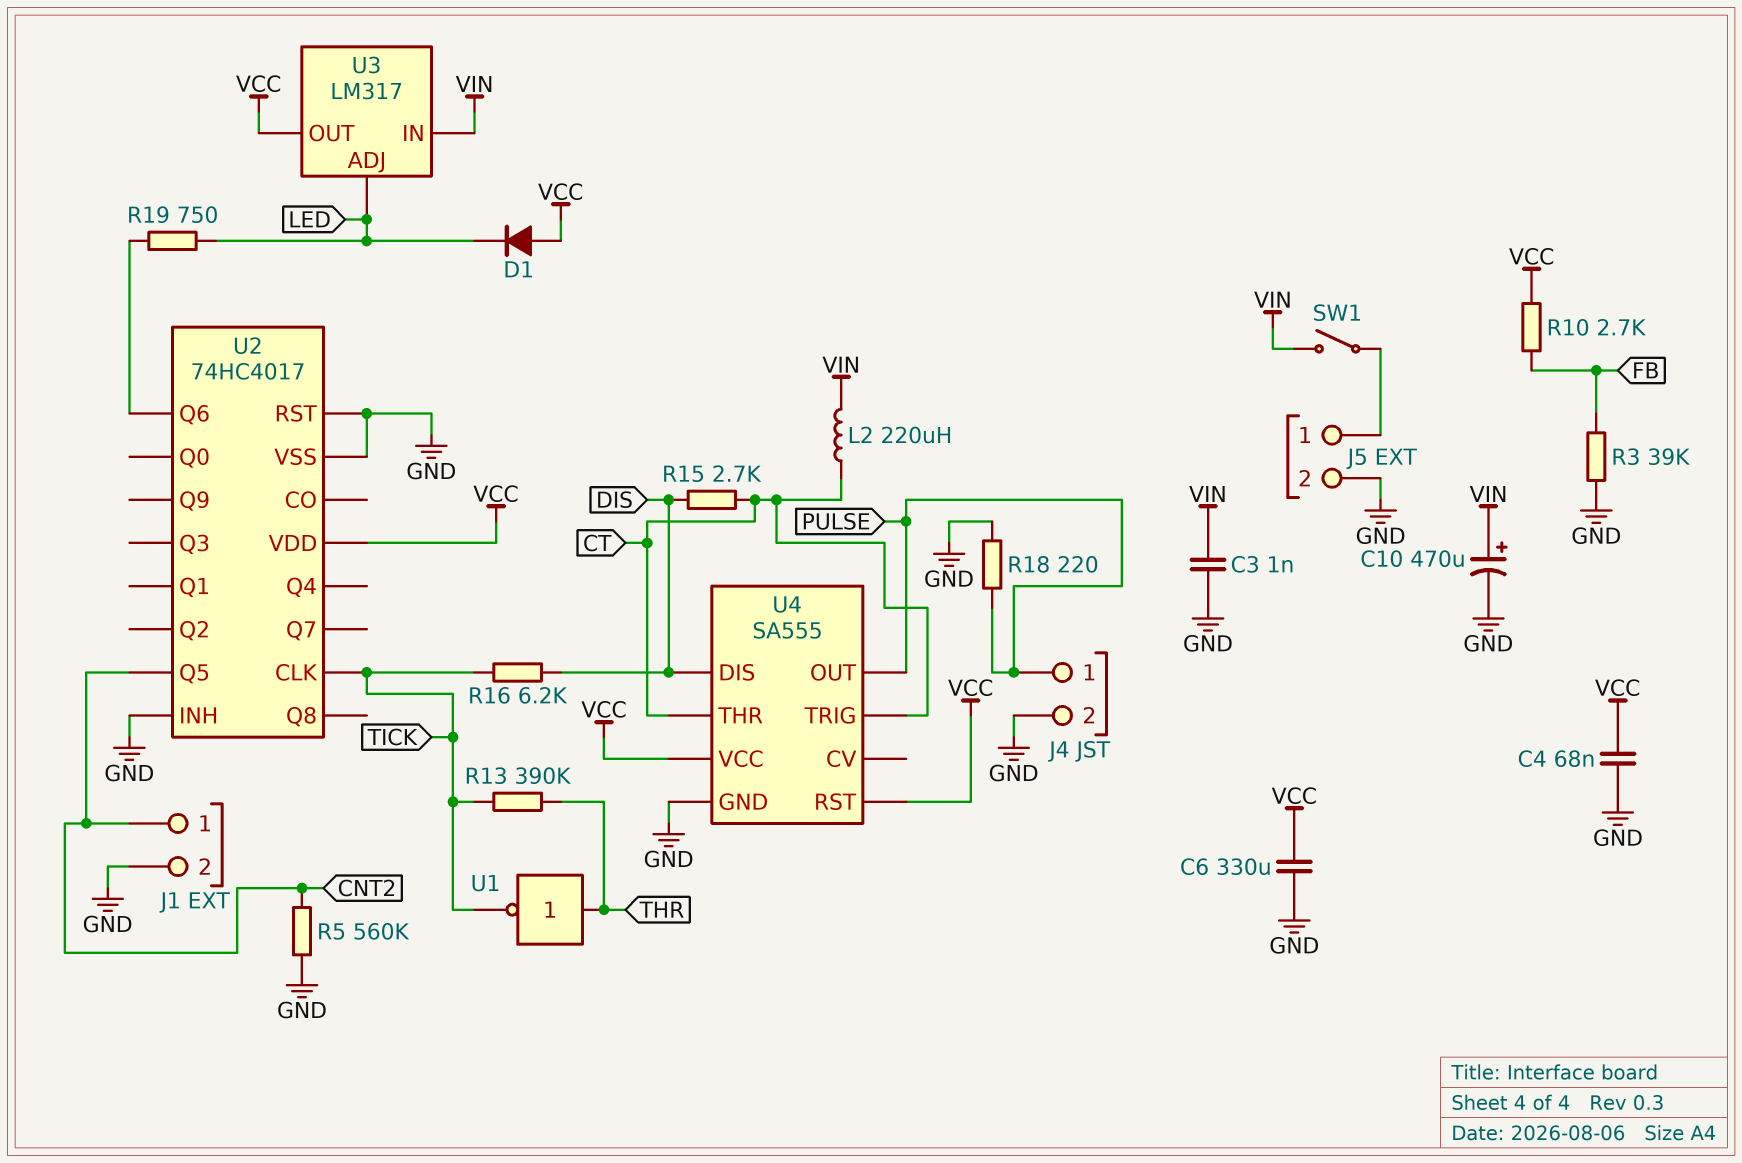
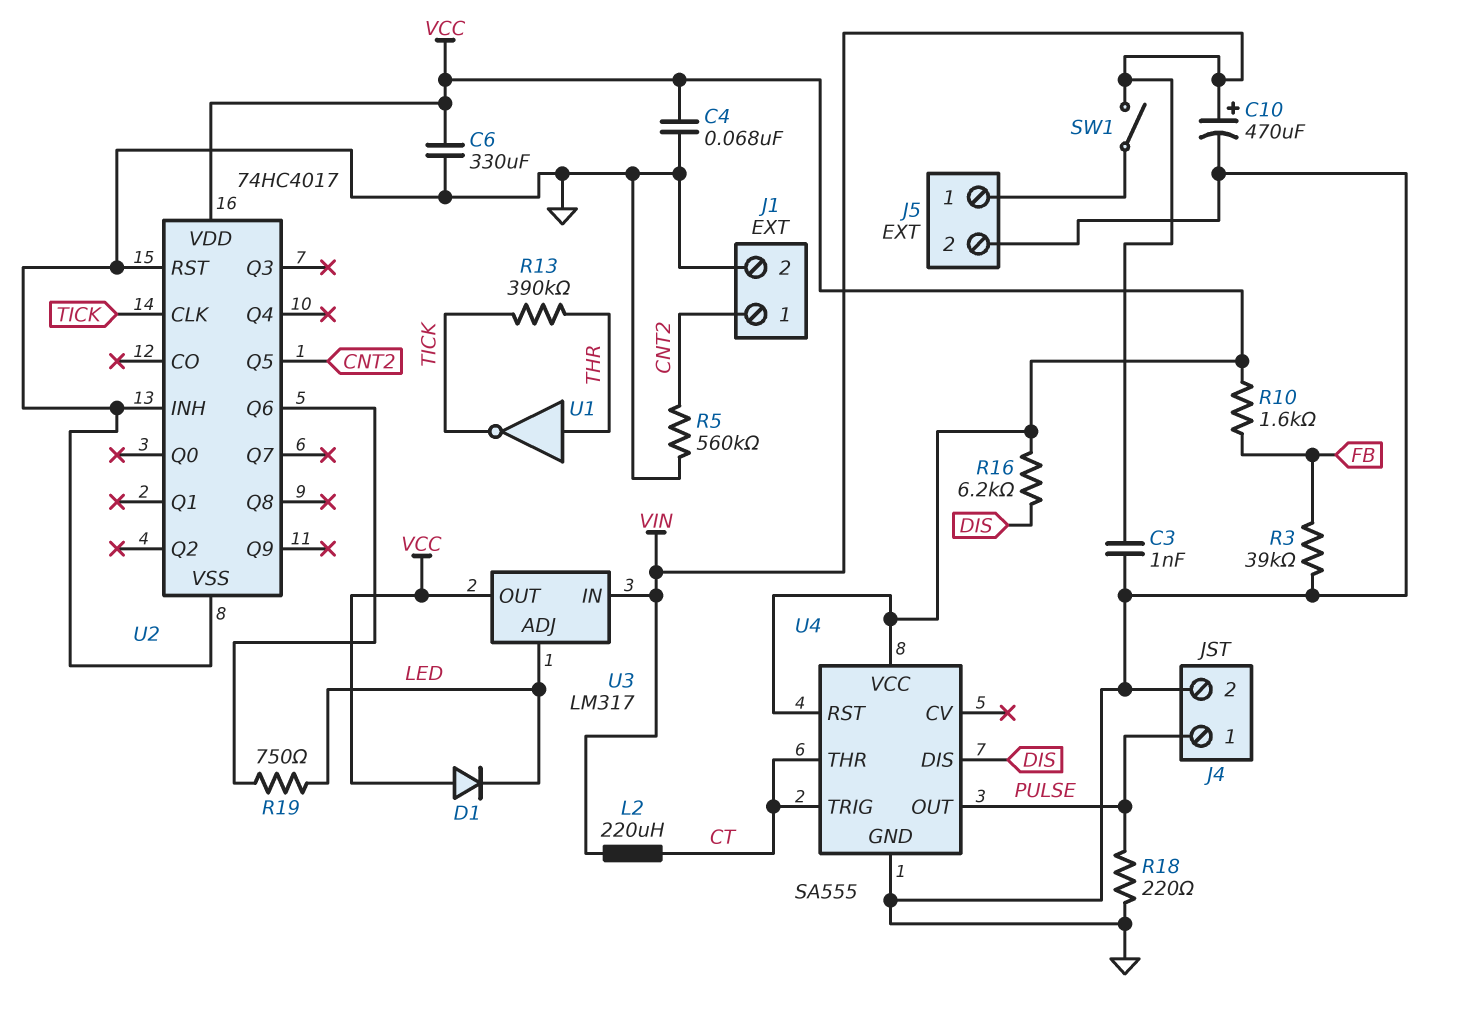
R10: 2.7k (FB, VCC) -> 1.6k (FB, VCC)
R15: 2.7k (CT, DIS) -> none
R16: 6.2k (DIS, TICK) -> 6.2k (DIS, VCC)

